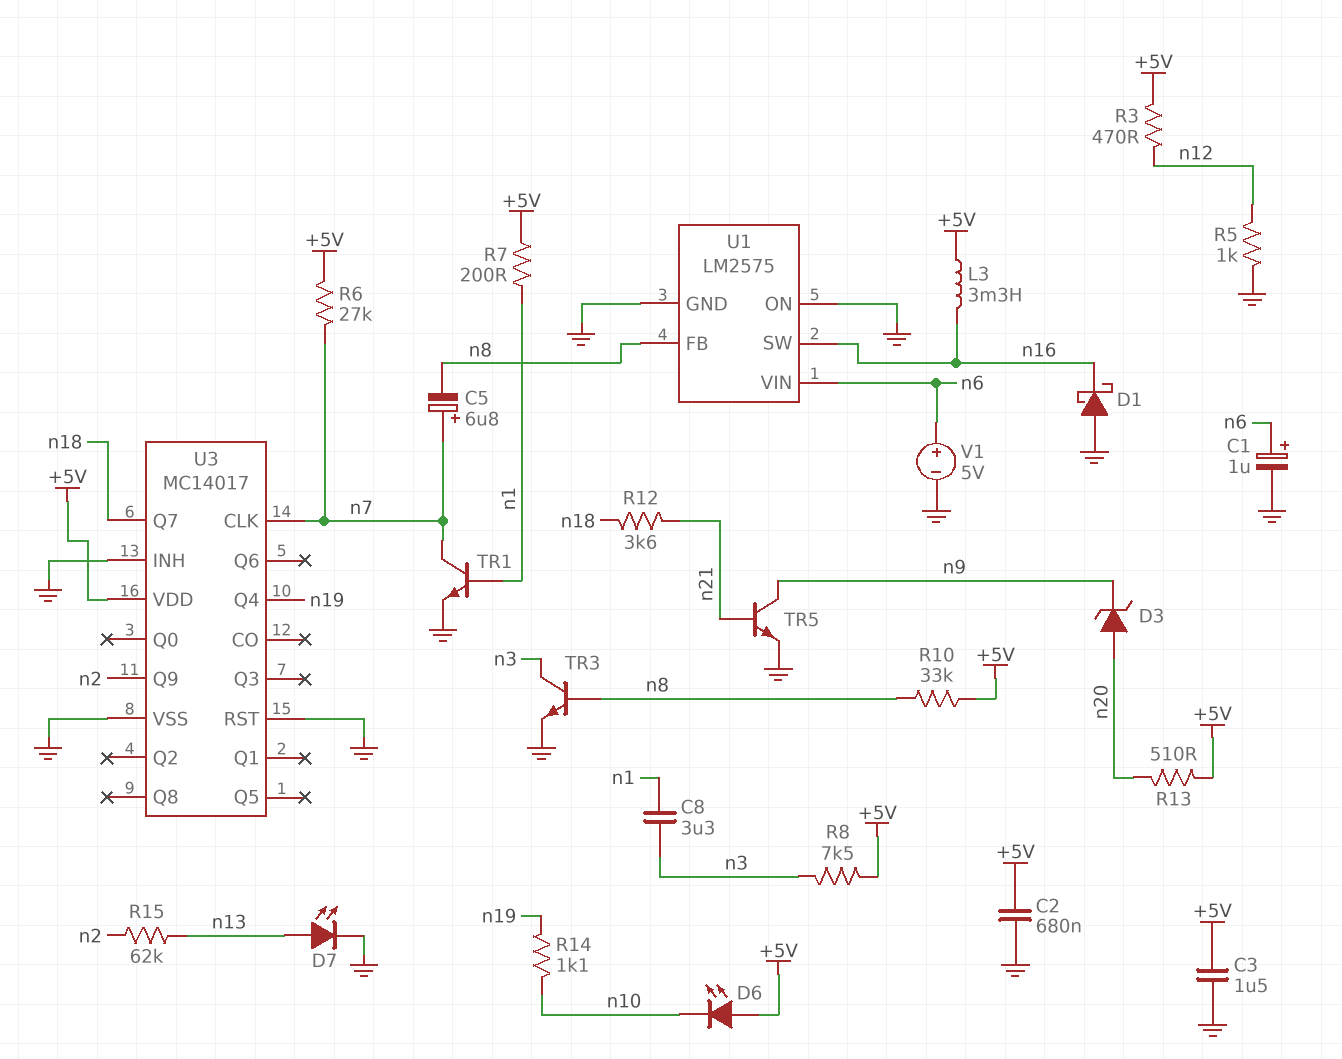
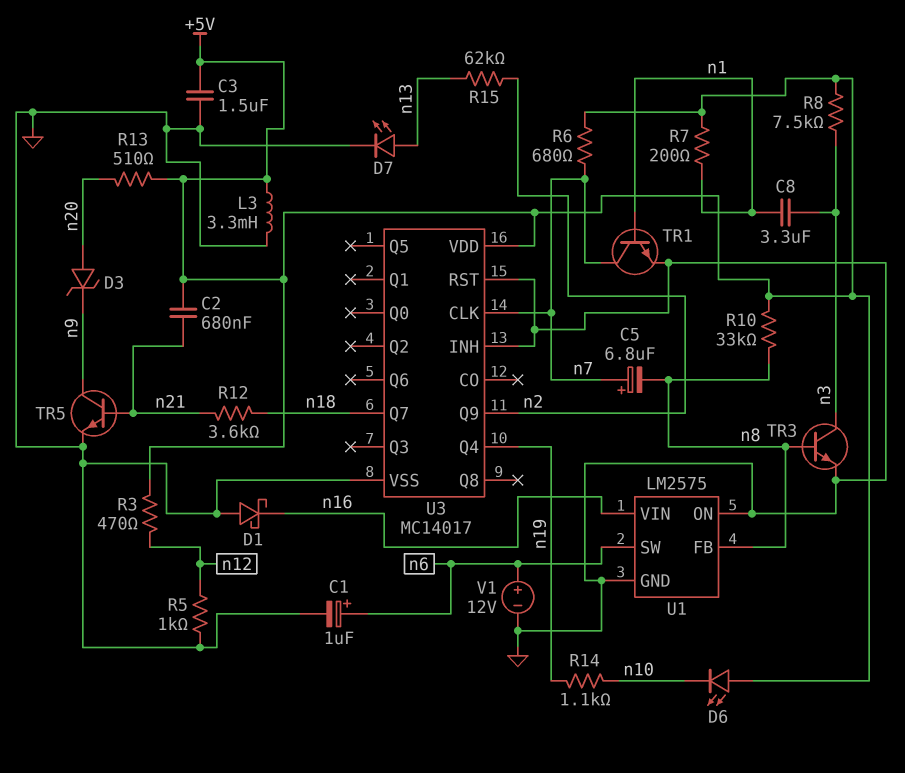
C2: 680nF (+5V, GND) -> 680nF (+5V, n21)
L3: 3.3mH (+5V, n16) -> 3.3mH (+5V, GND)
R6: 27k (+5V, n7) -> 680 (+5V, n7)
U1 pin SW: n16 -> n6
U1 pin VIN: n6 -> n16
V1: 5V (plus n6, minus GND) -> 12V (plus n6, minus GND)

